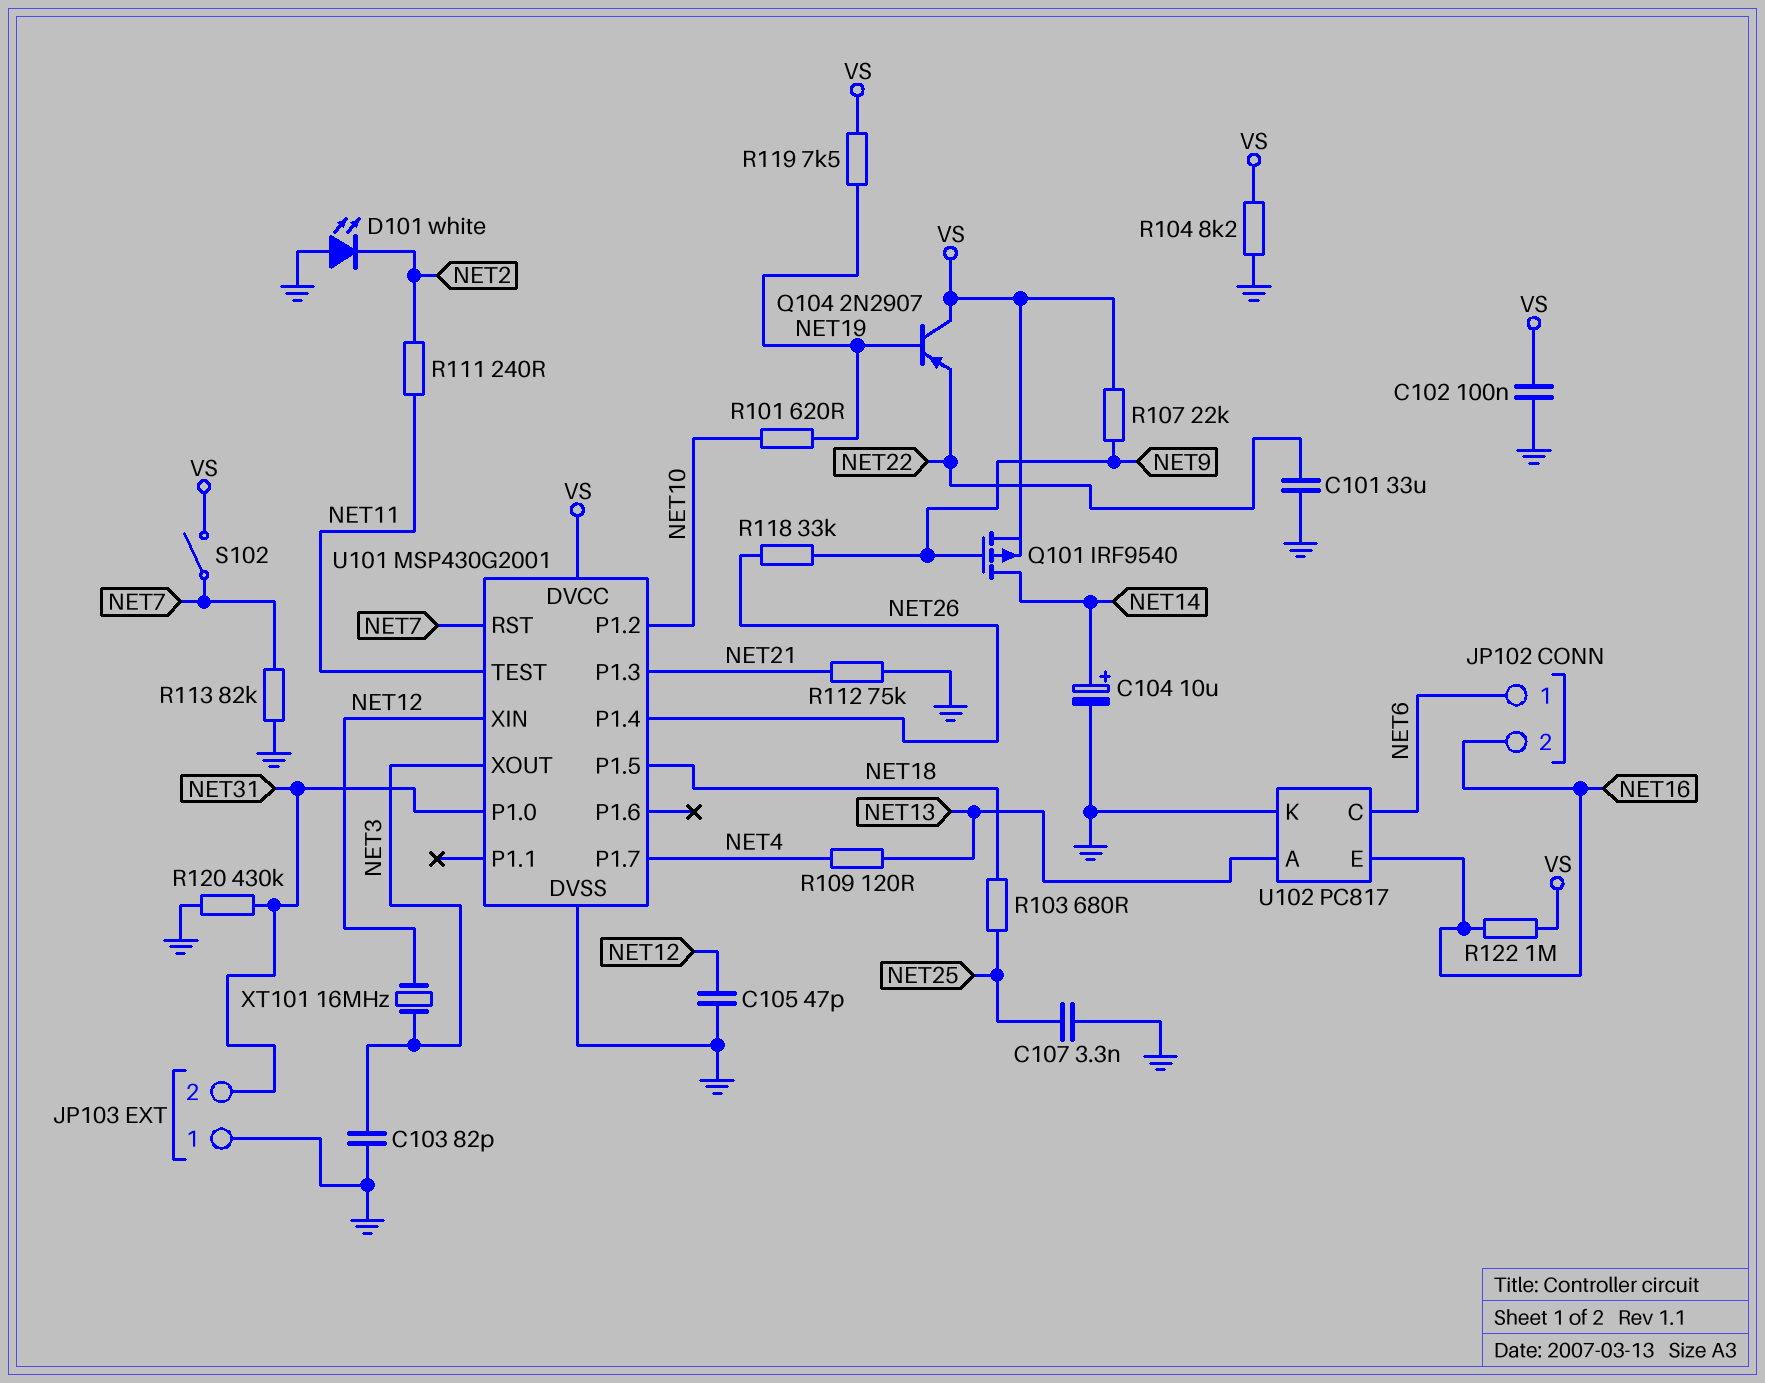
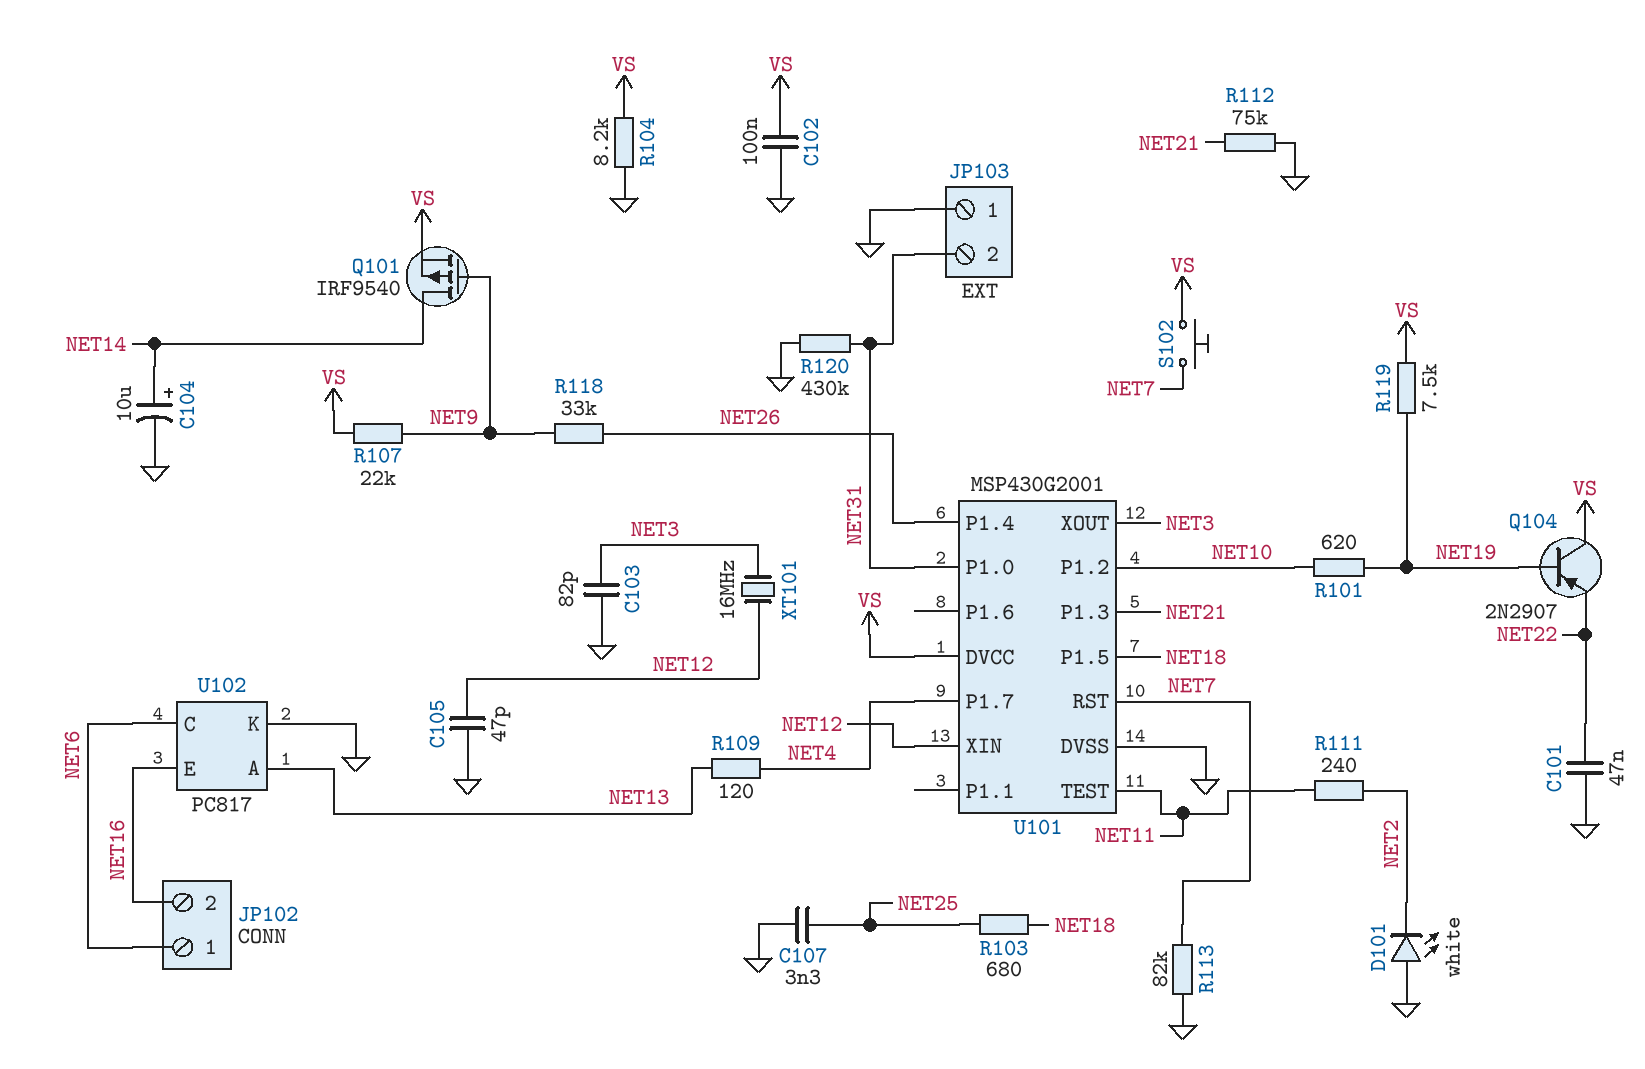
C101: 33uF (GND, NET22) -> 47nF (GND, NET22)
R122: 1M (NET16, VS) -> none
S102: switch (NET7, VS) -> button (NET7, VS)

